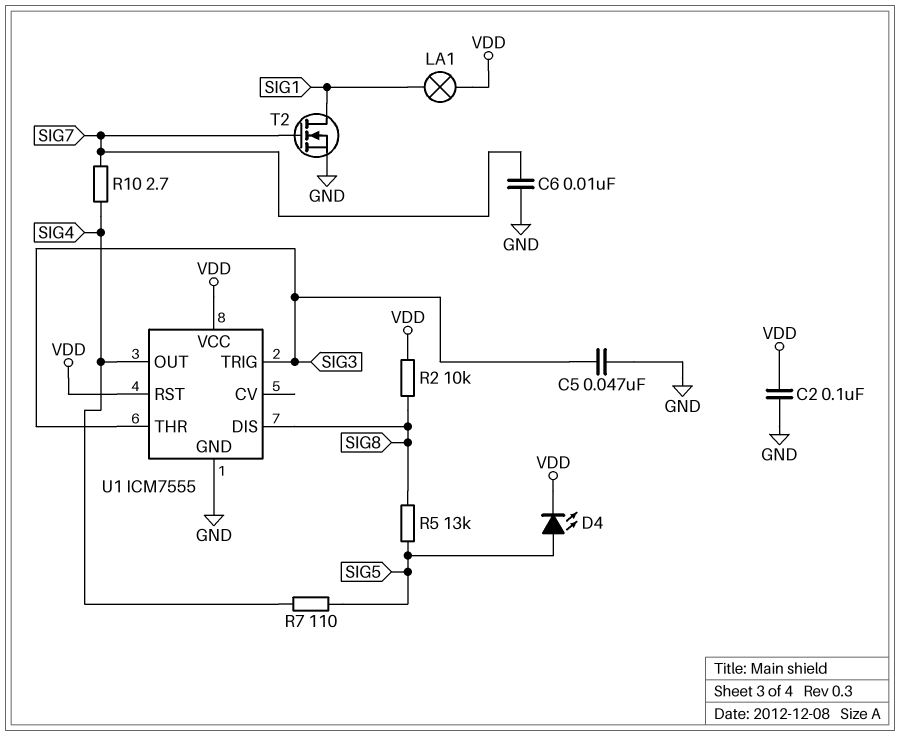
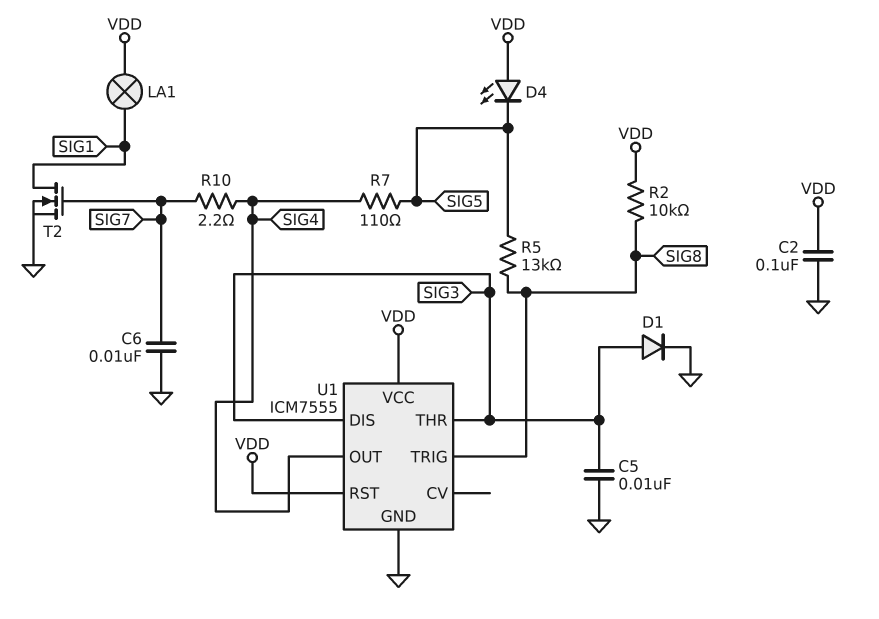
C5: 47nF (GND, SIG3) -> 10nF (GND, SIG3)
D1: none -> diode (A SIG3, K GND)
D4: LED (A SIG5, K VDD) -> LED (A VDD, K SIG5)
R10: 2.7 (SIG4, SIG7) -> 2.2 (SIG4, SIG7)
U1 pin DIS: SIG8 -> SIG3
U1 pin TRIG: SIG3 -> SIG8

